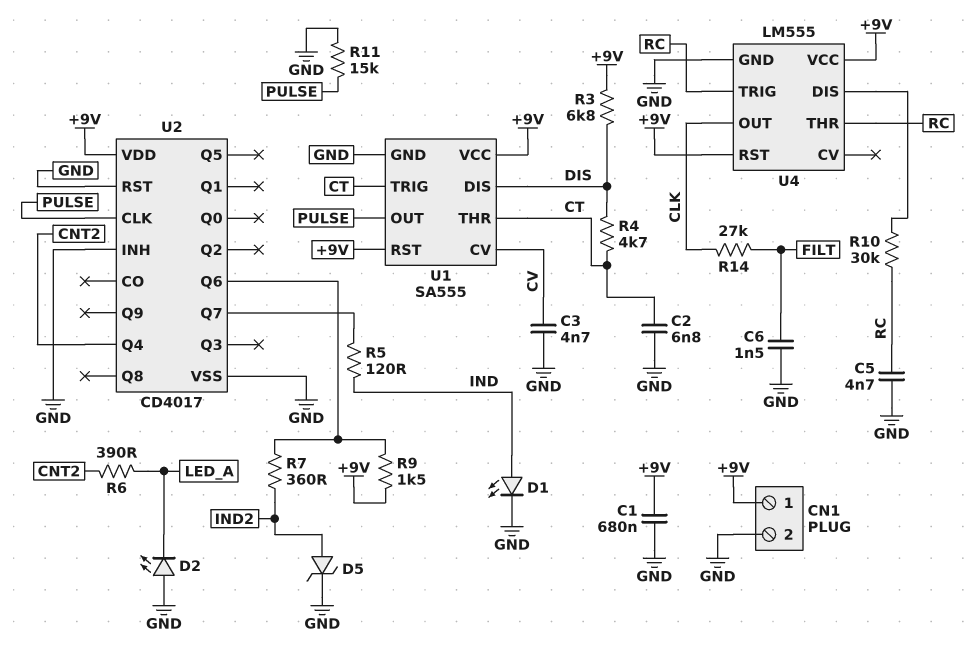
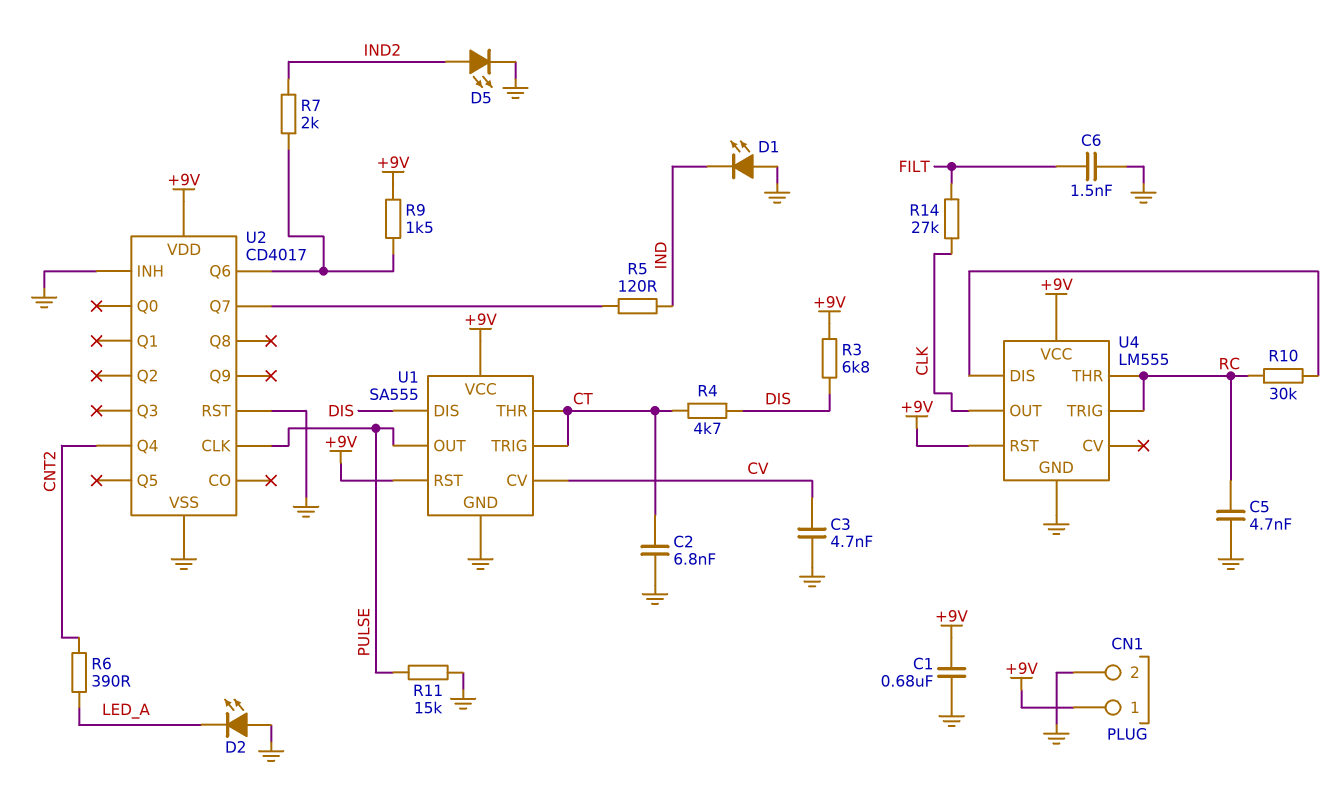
D1: LED (A IND, K GND) -> LED (A GND, K IND)
D5: zener (A IND2, K GND) -> LED (A IND2, K GND)
R7: 360 (IND2, U2/Q6) -> 2k (IND2, U2/Q6)

